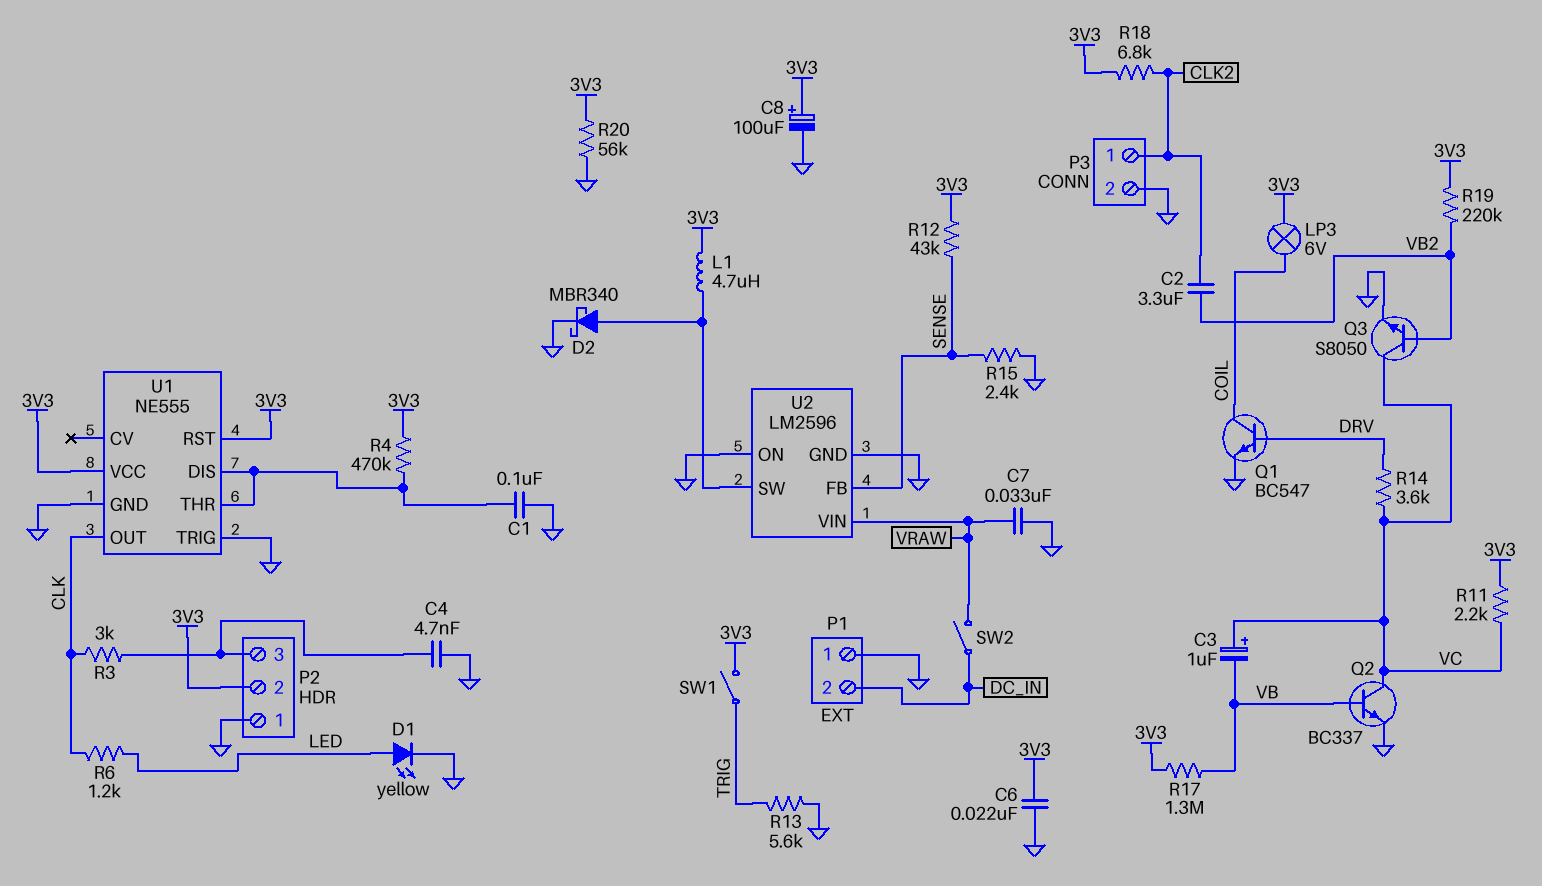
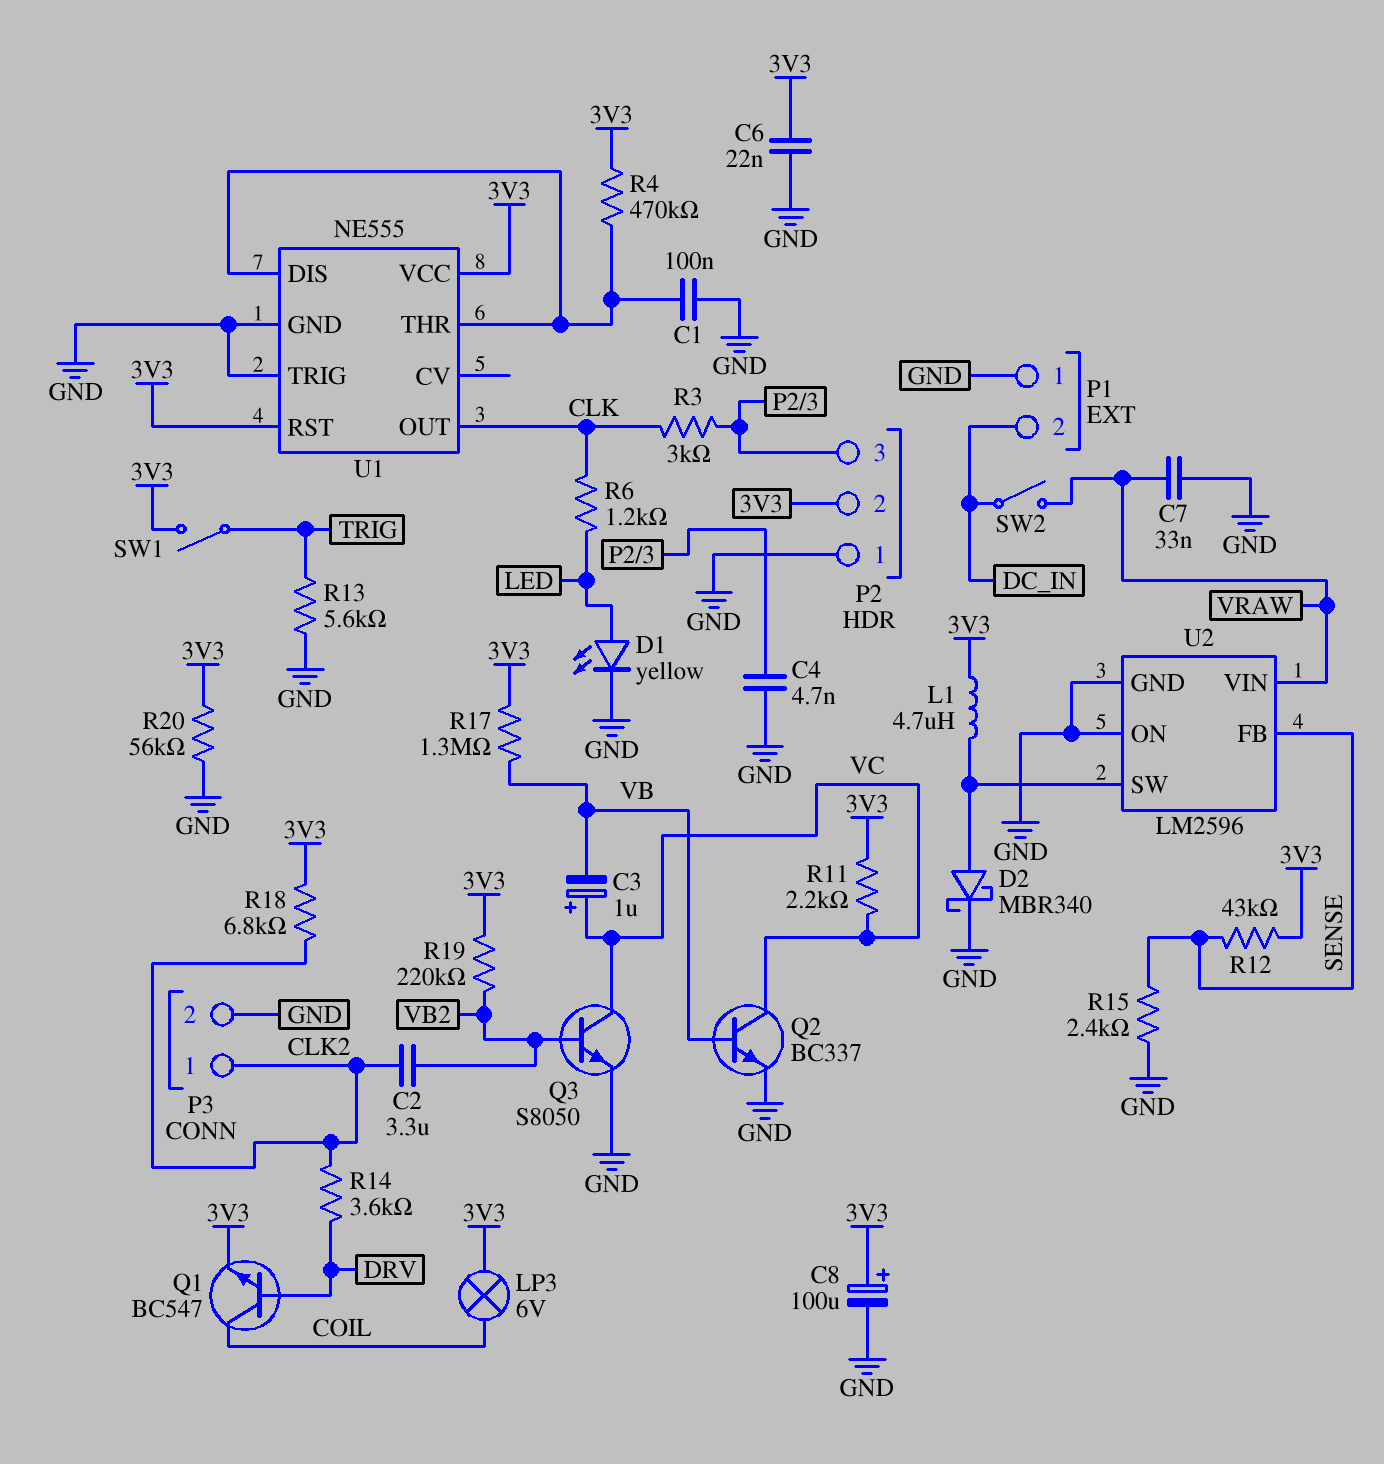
Q1: NPN BC547 (B DRV, C COIL, E GND) -> NPN BC547 (B DRV, C COIL, E 3V3)
R14: 3.6k (DRV, VC) -> 3.6k (CLK2, DRV)

